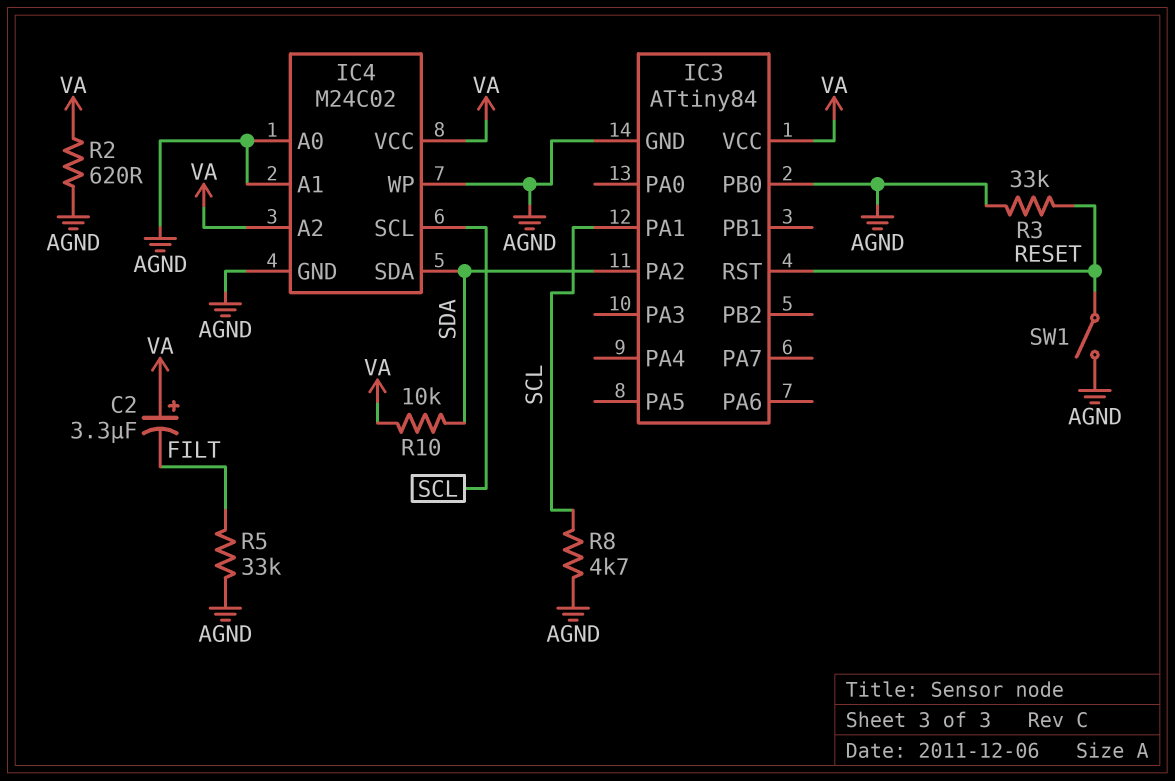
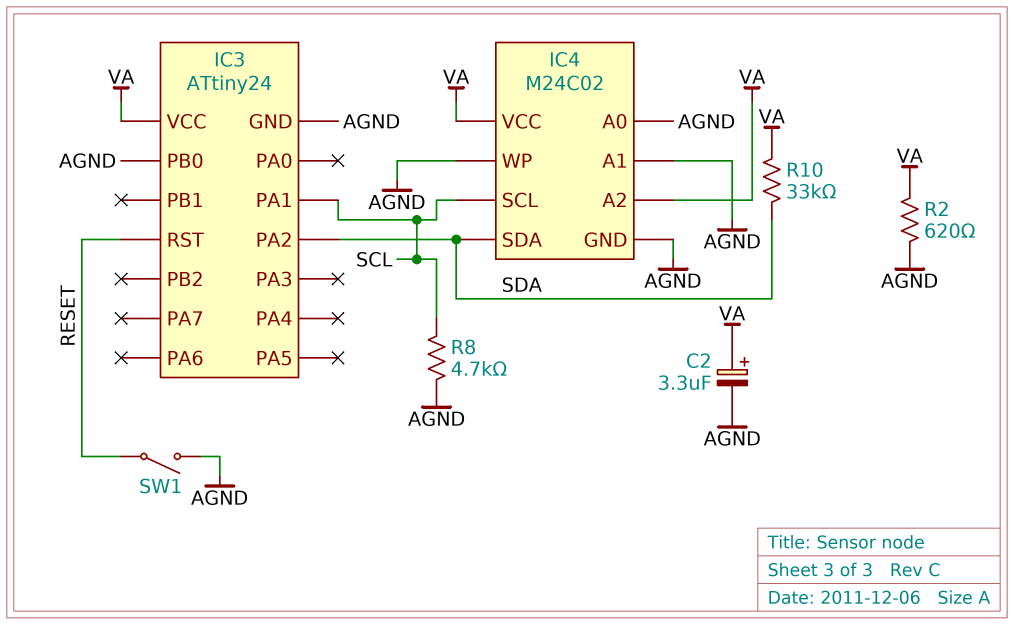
C2: 3.3uF (plus VA, minus FILT) -> 3.3uF (plus VA, minus AGND)
IC3: ATtiny84 -> ATtiny24
R3: 33k (AGND, RESET) -> none
R5: 33k (AGND, FILT) -> none
R10: 10k (SDA, VA) -> 33k (SDA, VA)

